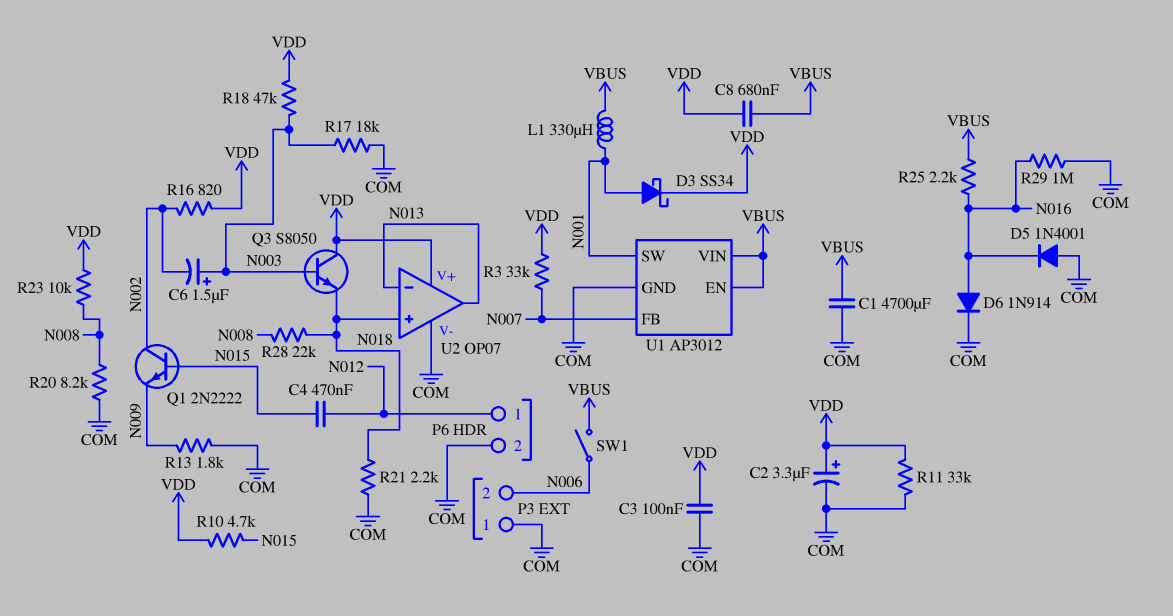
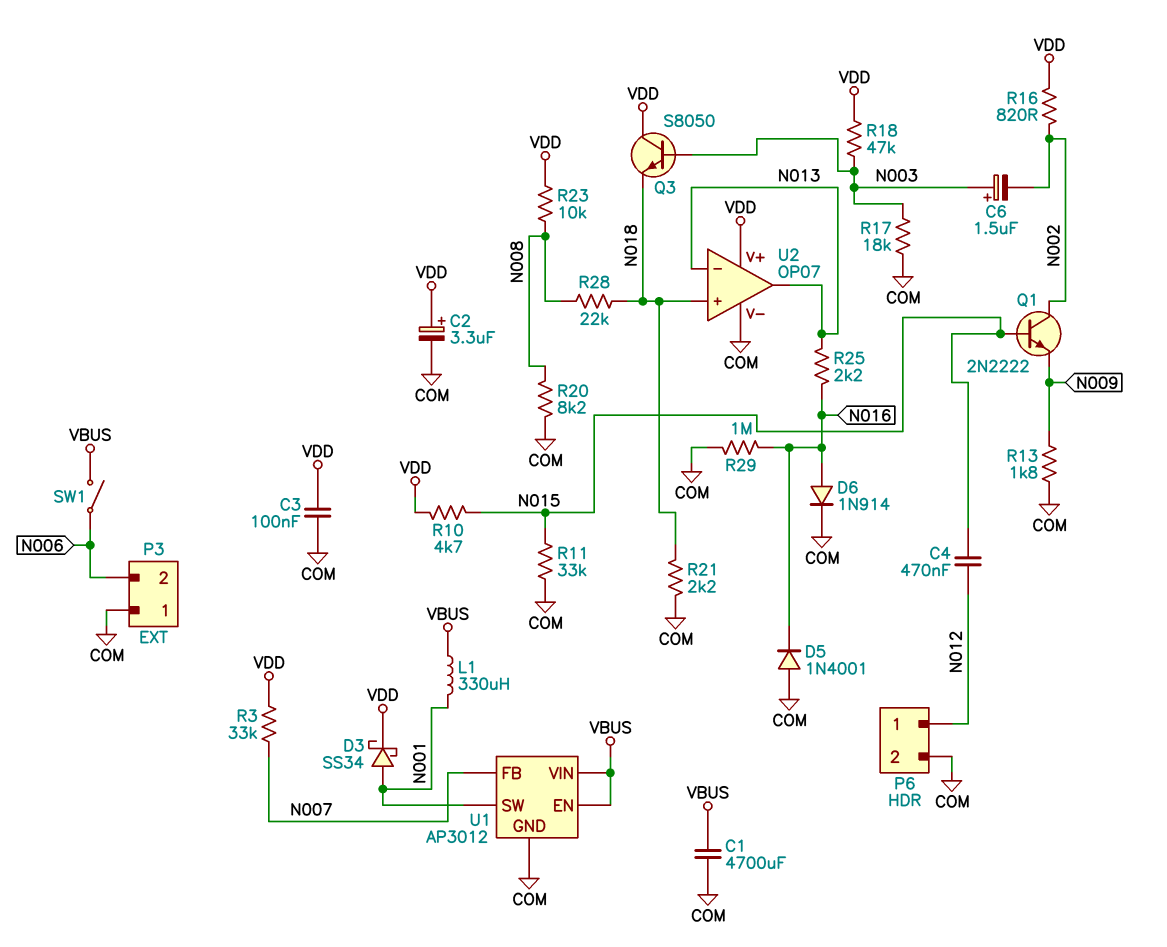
C8: 680nF (VBUS, VDD) -> none
R11: 33k (COM, VDD) -> 33k (COM, N015)
R25: 2.2k (N016, VBUS) -> 2.2k (N013, N016)

